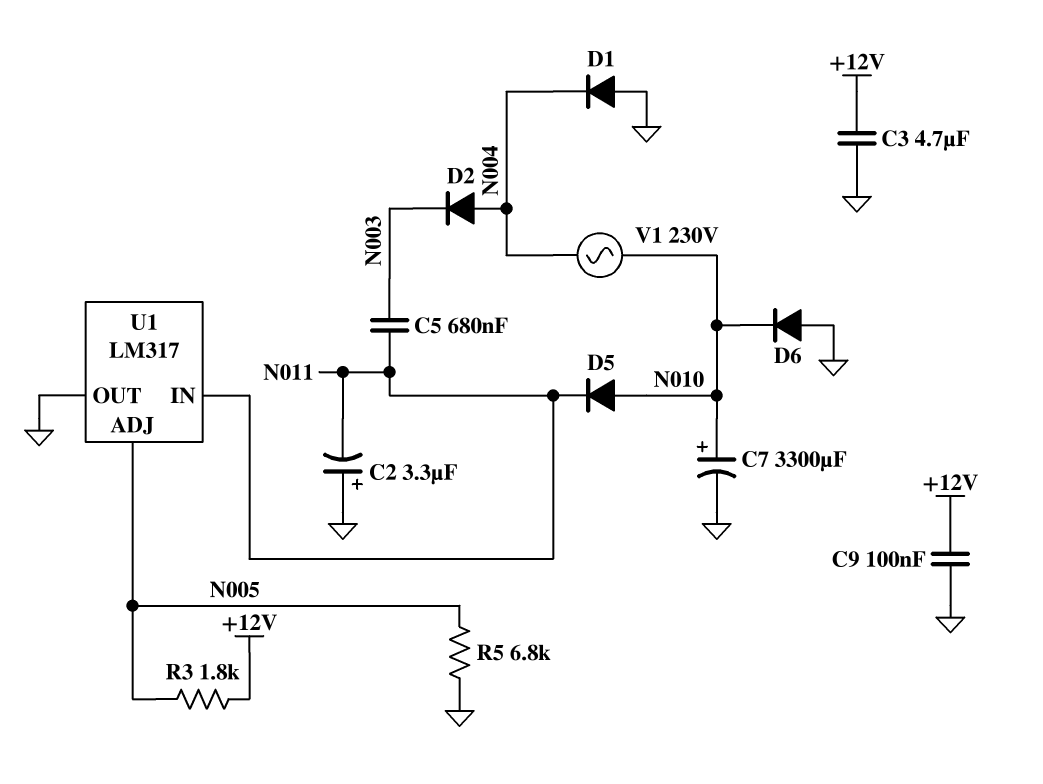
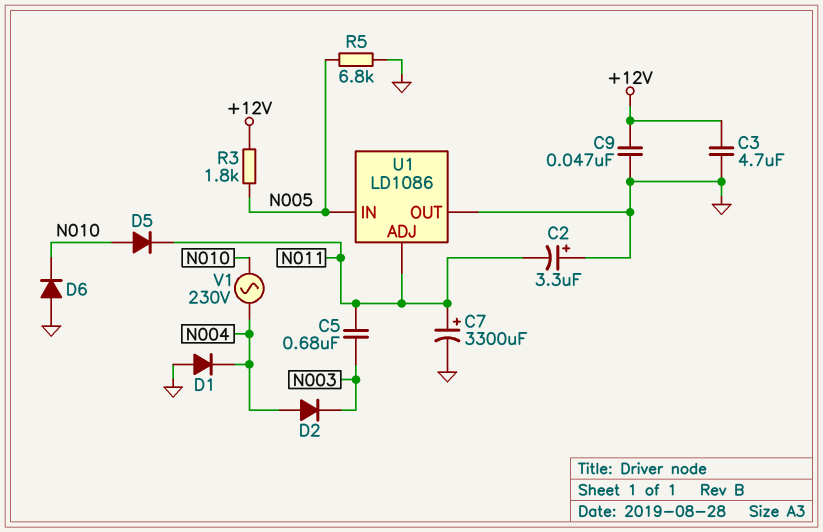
C7: 3300uF (plus N010, minus GND) -> 3300uF (plus N011, minus GND)
C9: 100nF (+12V, GND) -> 47nF (+12V, GND)
U1: LM317 -> LD1086
U1 pin ADJ: N005 -> N011
U1 pin IN: N011 -> N005

